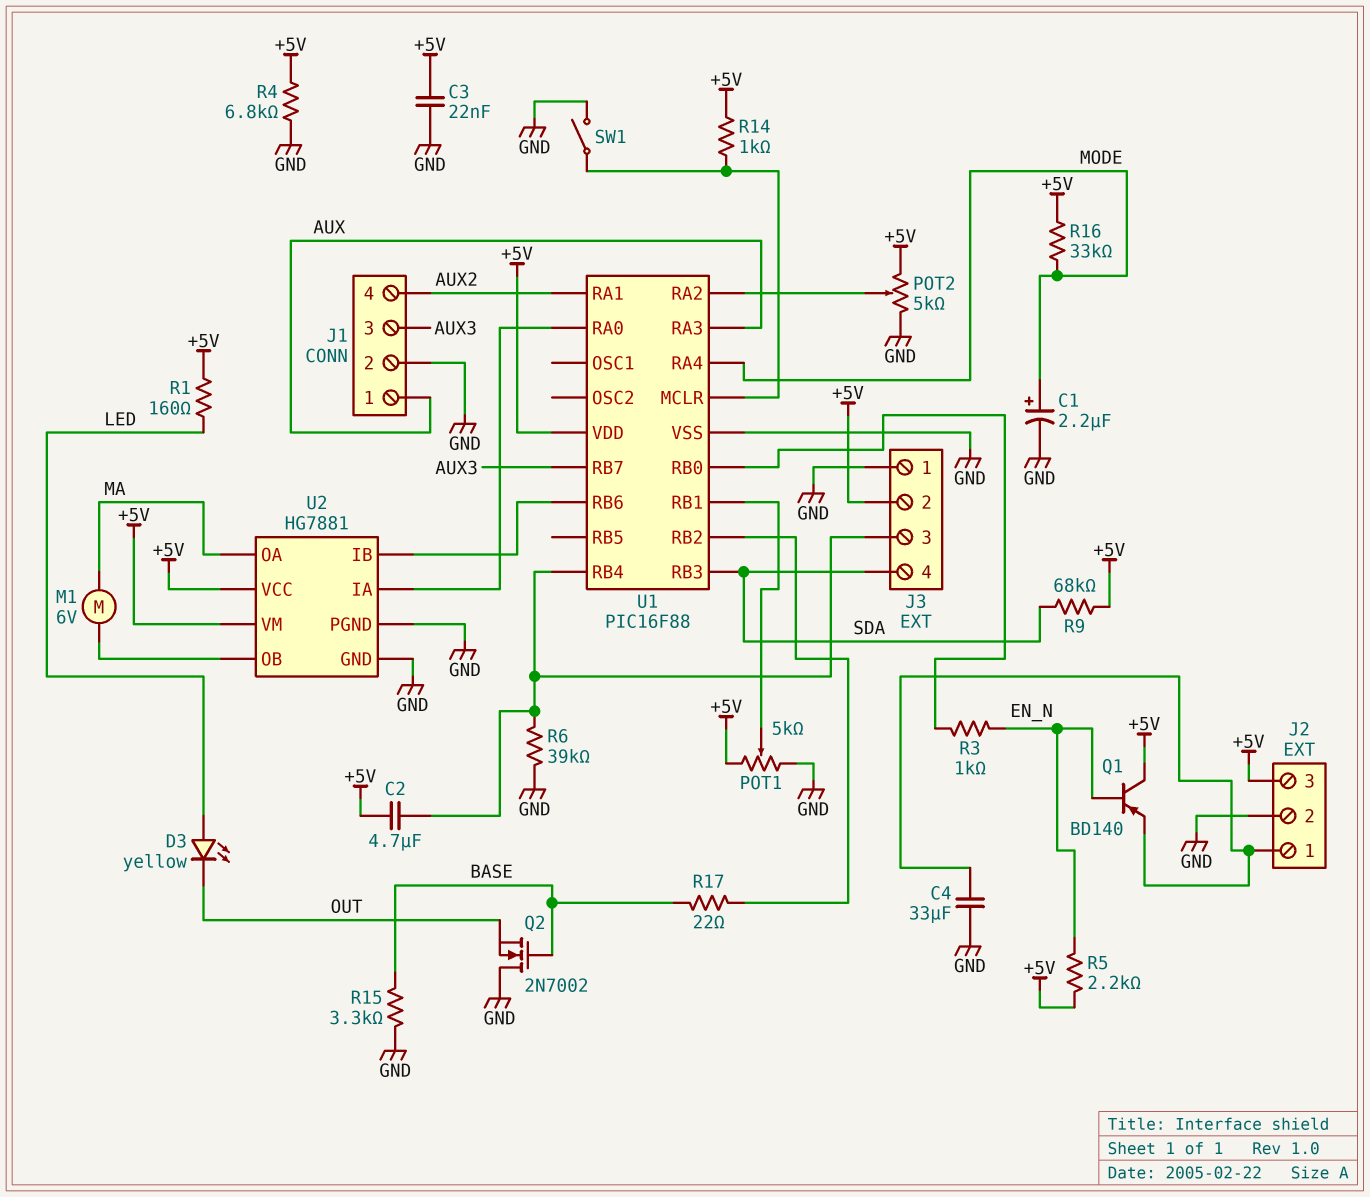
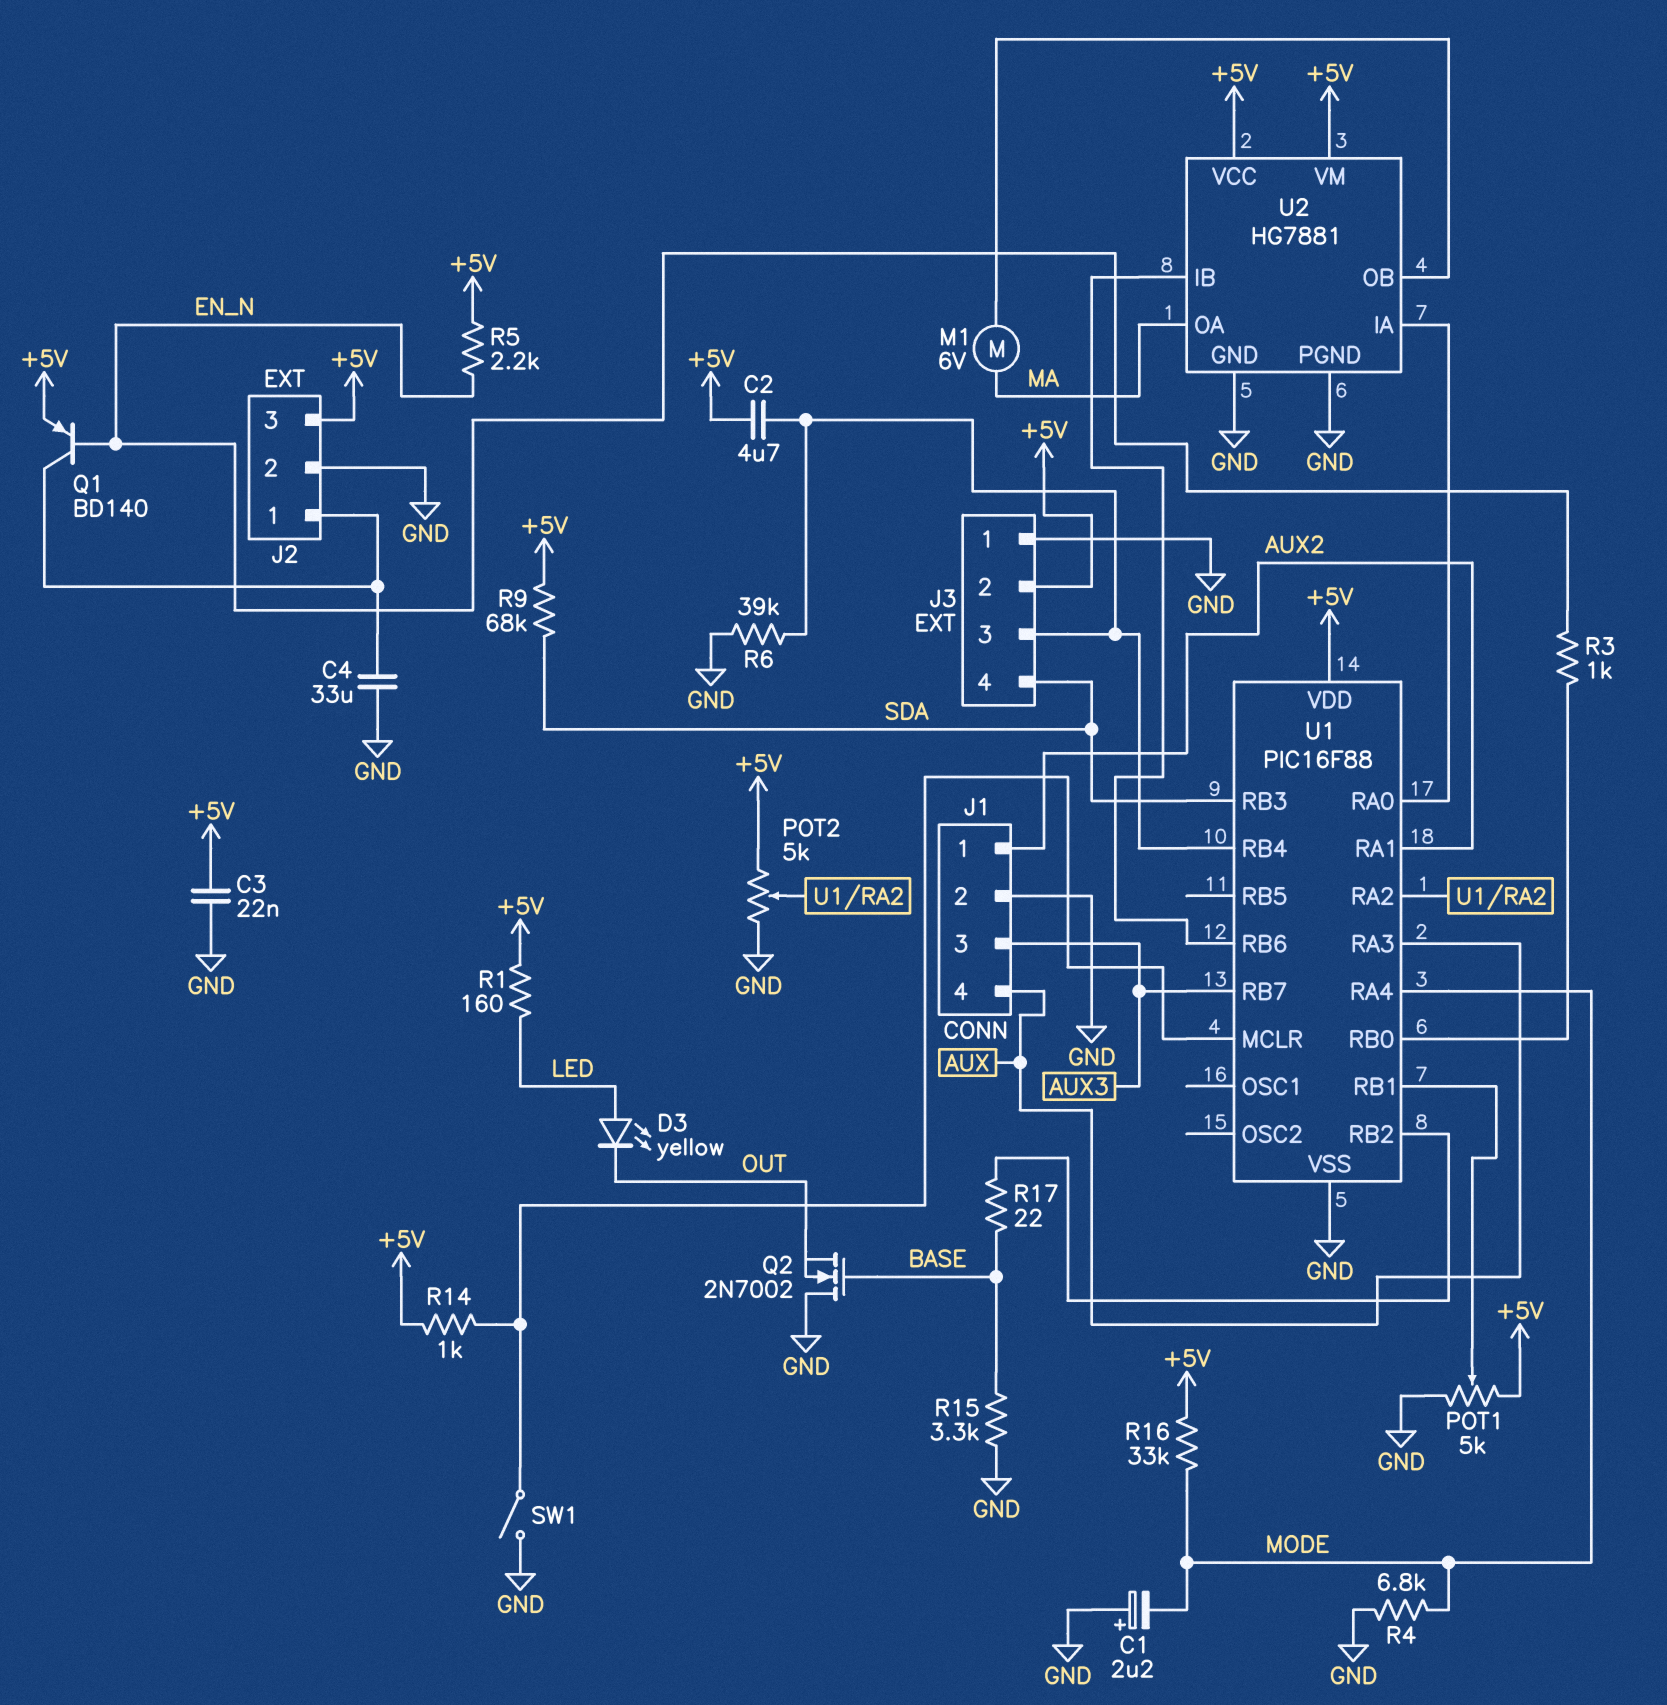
C1: 2.2uF (plus MODE, minus GND) -> 2.2uF (plus GND, minus MODE)
J1 pin 1: AUX -> AUX2
J1 pin 4: AUX2 -> AUX
Q1: PNP BD140 (B EN_N, C +5V, E J2/1) -> PNP BD140 (B EN_N, C J2/1, E +5V)
R4: 6.8k (+5V, GND) -> 6.8k (GND, MODE)

